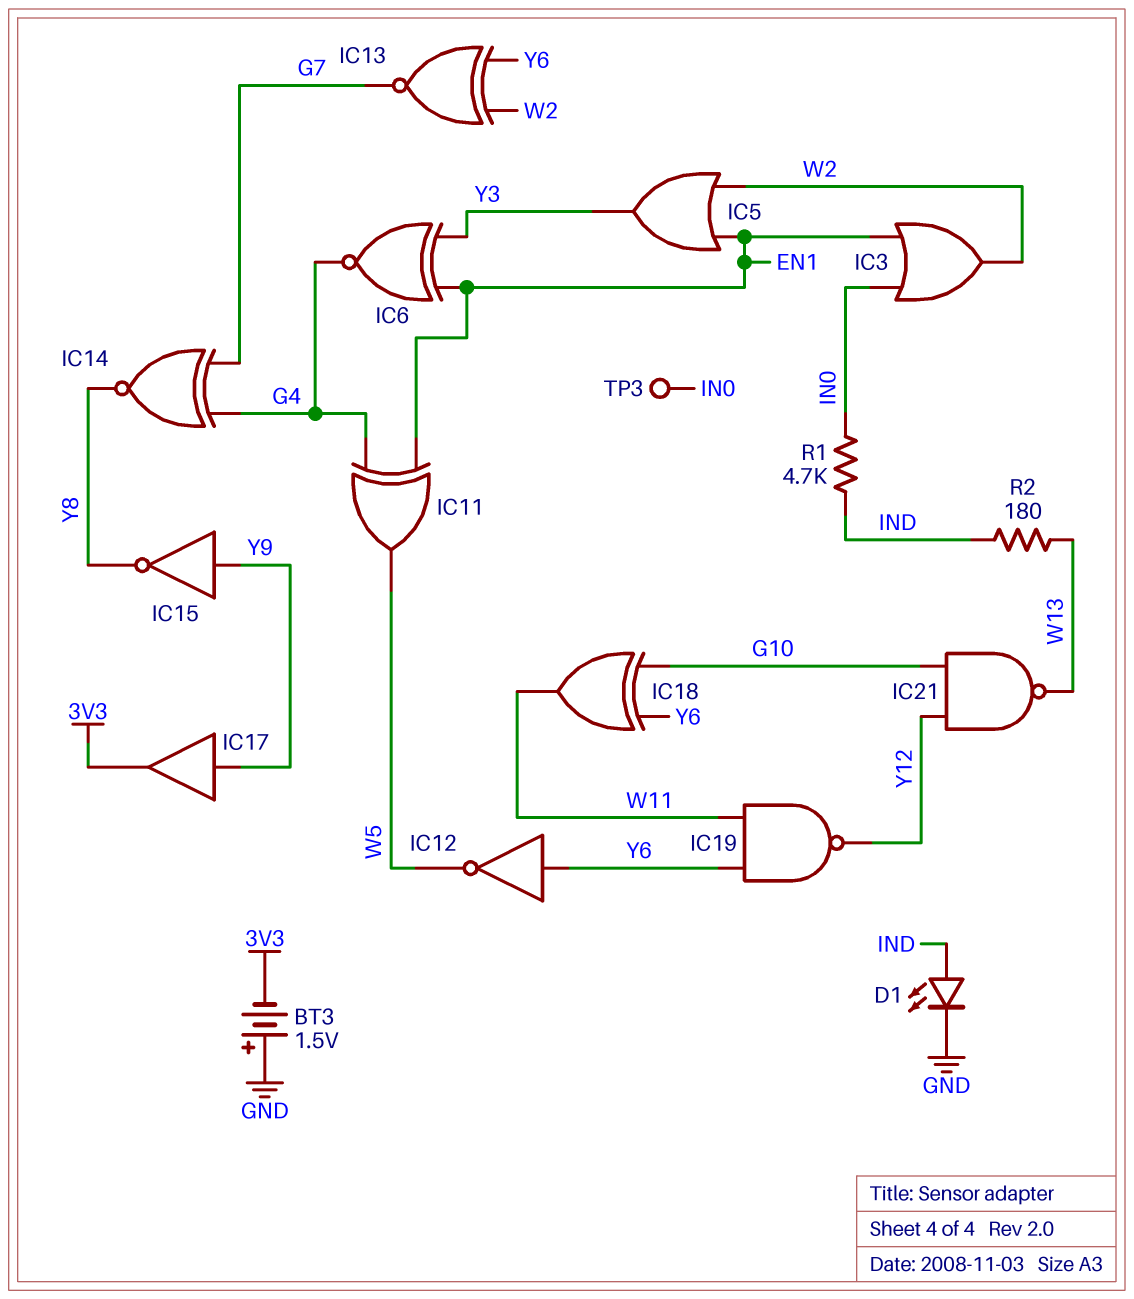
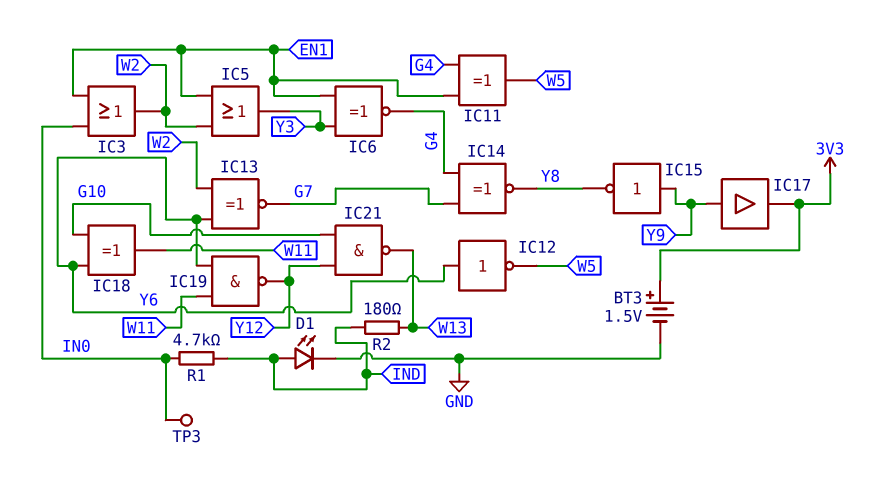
BT3: 1.5V (plus GND, minus 3V3) -> 1.5V (plus 3V3, minus GND)

